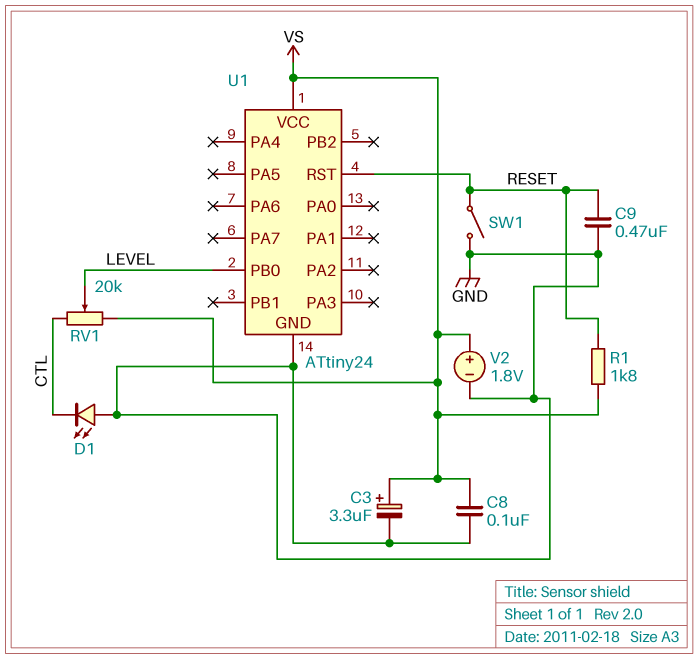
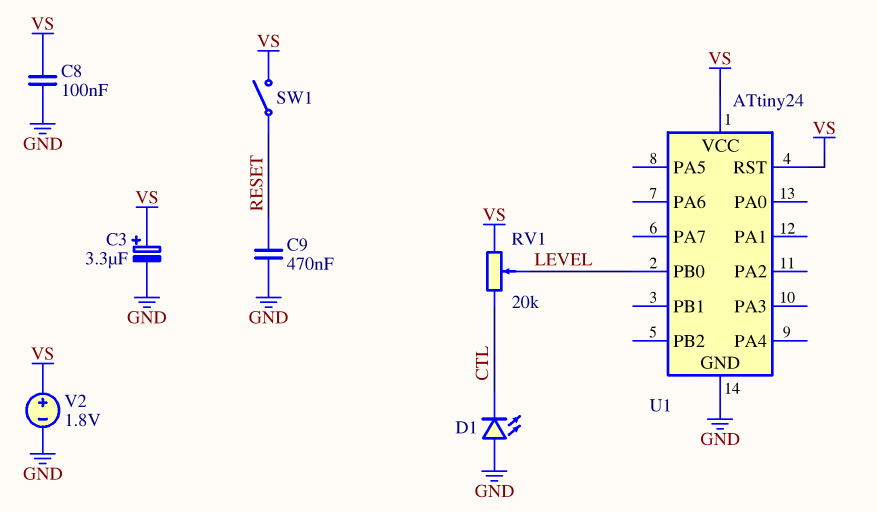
R1: 1.8k (RESET, VS) -> none
SW1: switch (GND, RESET) -> switch (RESET, VS)
U1 pin RST: RESET -> VS

